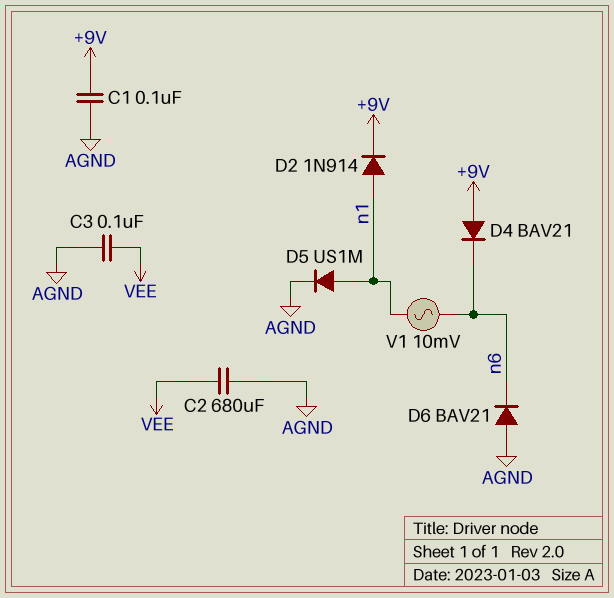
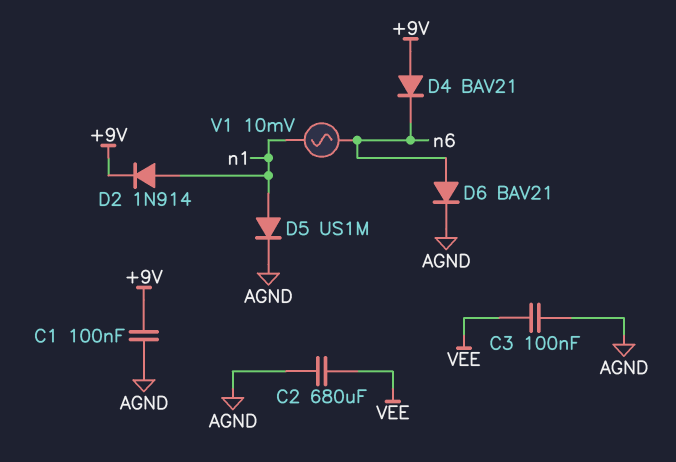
D6: diode BAV21 (A AGND, K n6) -> diode BAV21 (A n6, K AGND)

